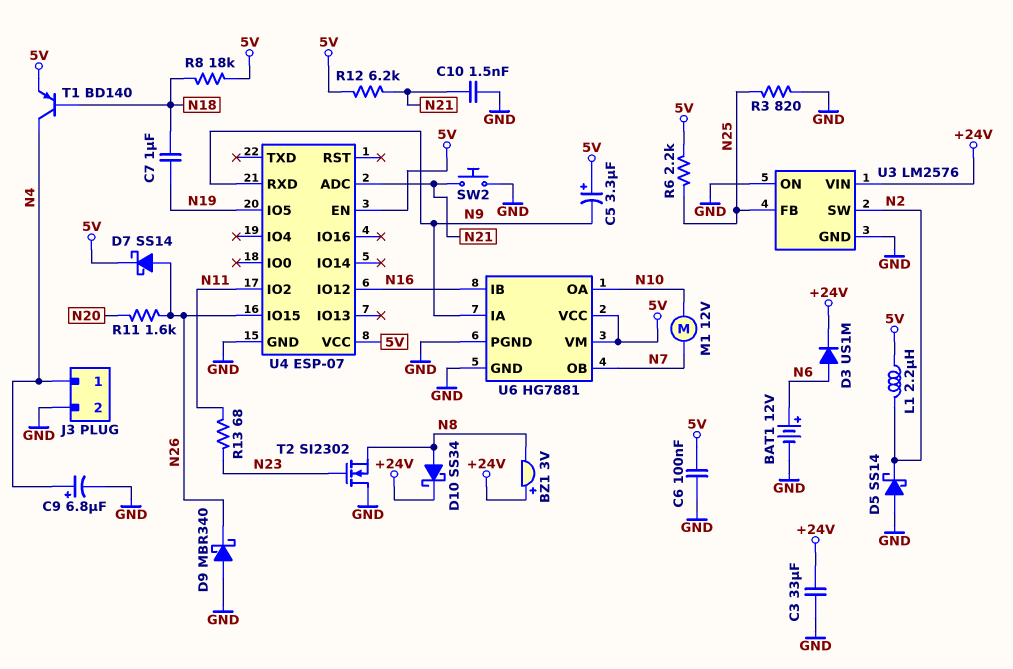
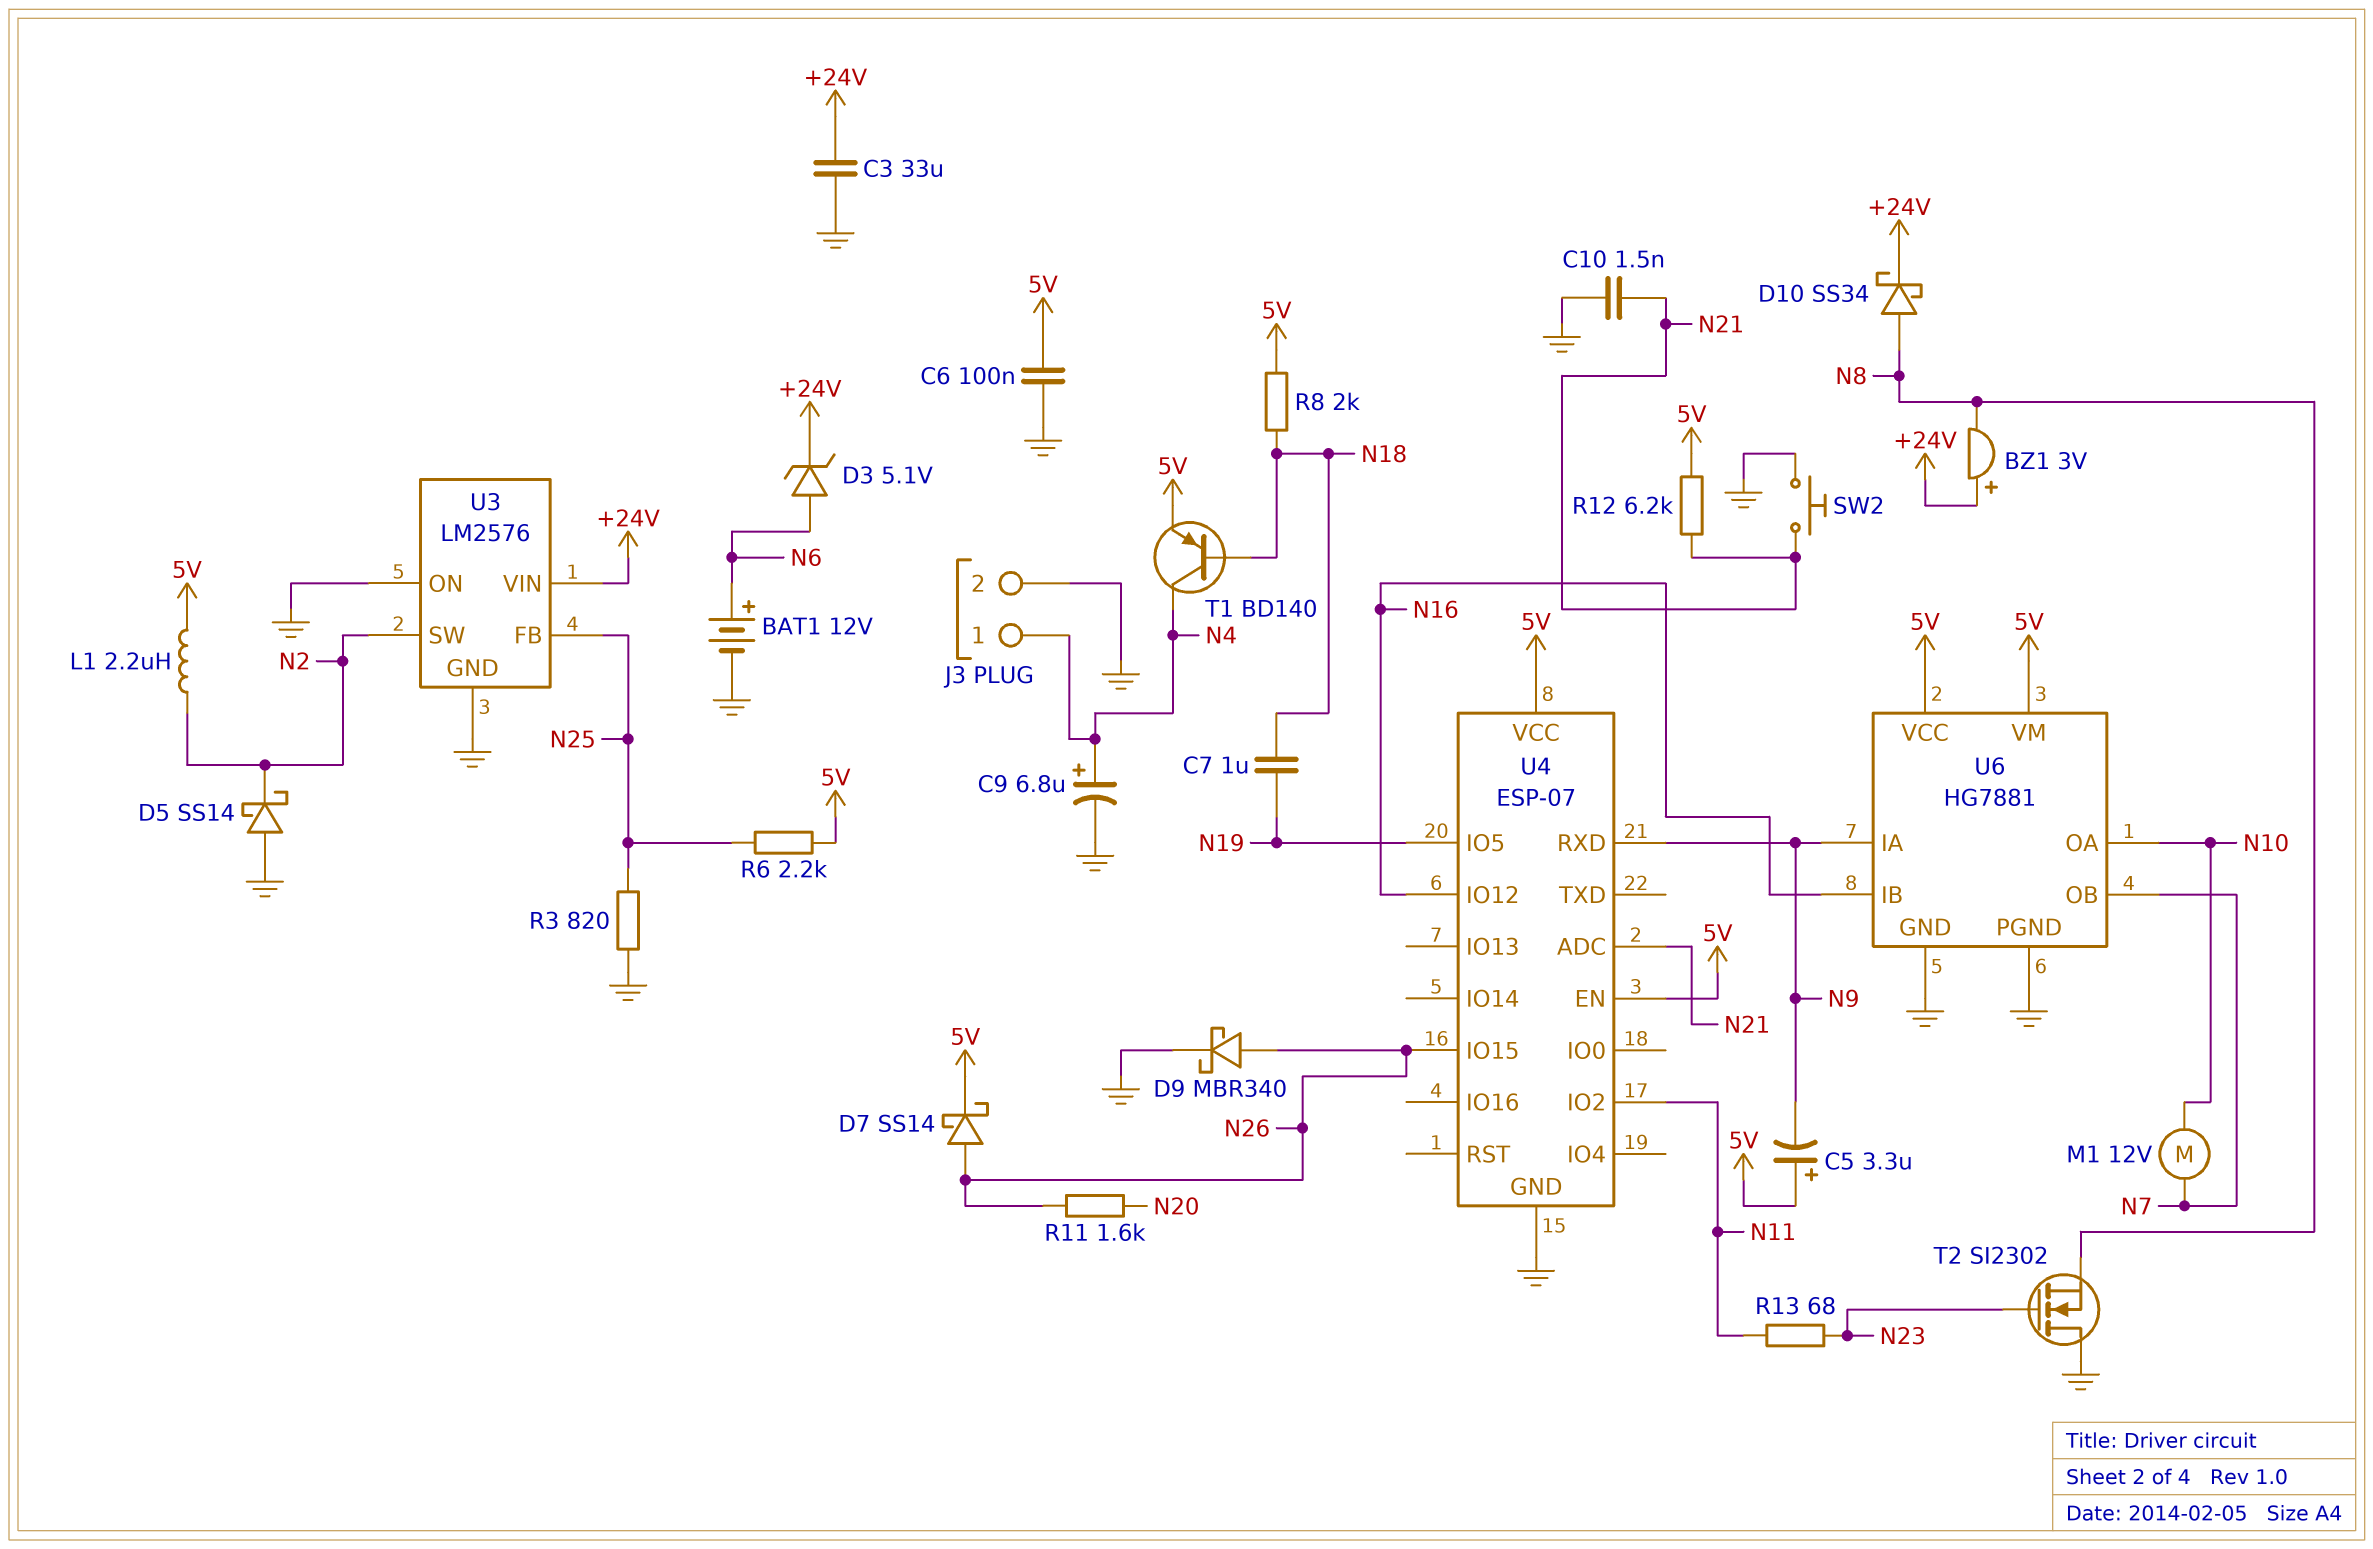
D3: diode US1M (A N6, K +24V) -> zener 5.1V (A N6, K +24V)
D9: schottky MBR340 (A GND, K N26) -> schottky MBR340 (A N26, K GND)
R8: 18k (5V, N18) -> 2k (5V, N18)

